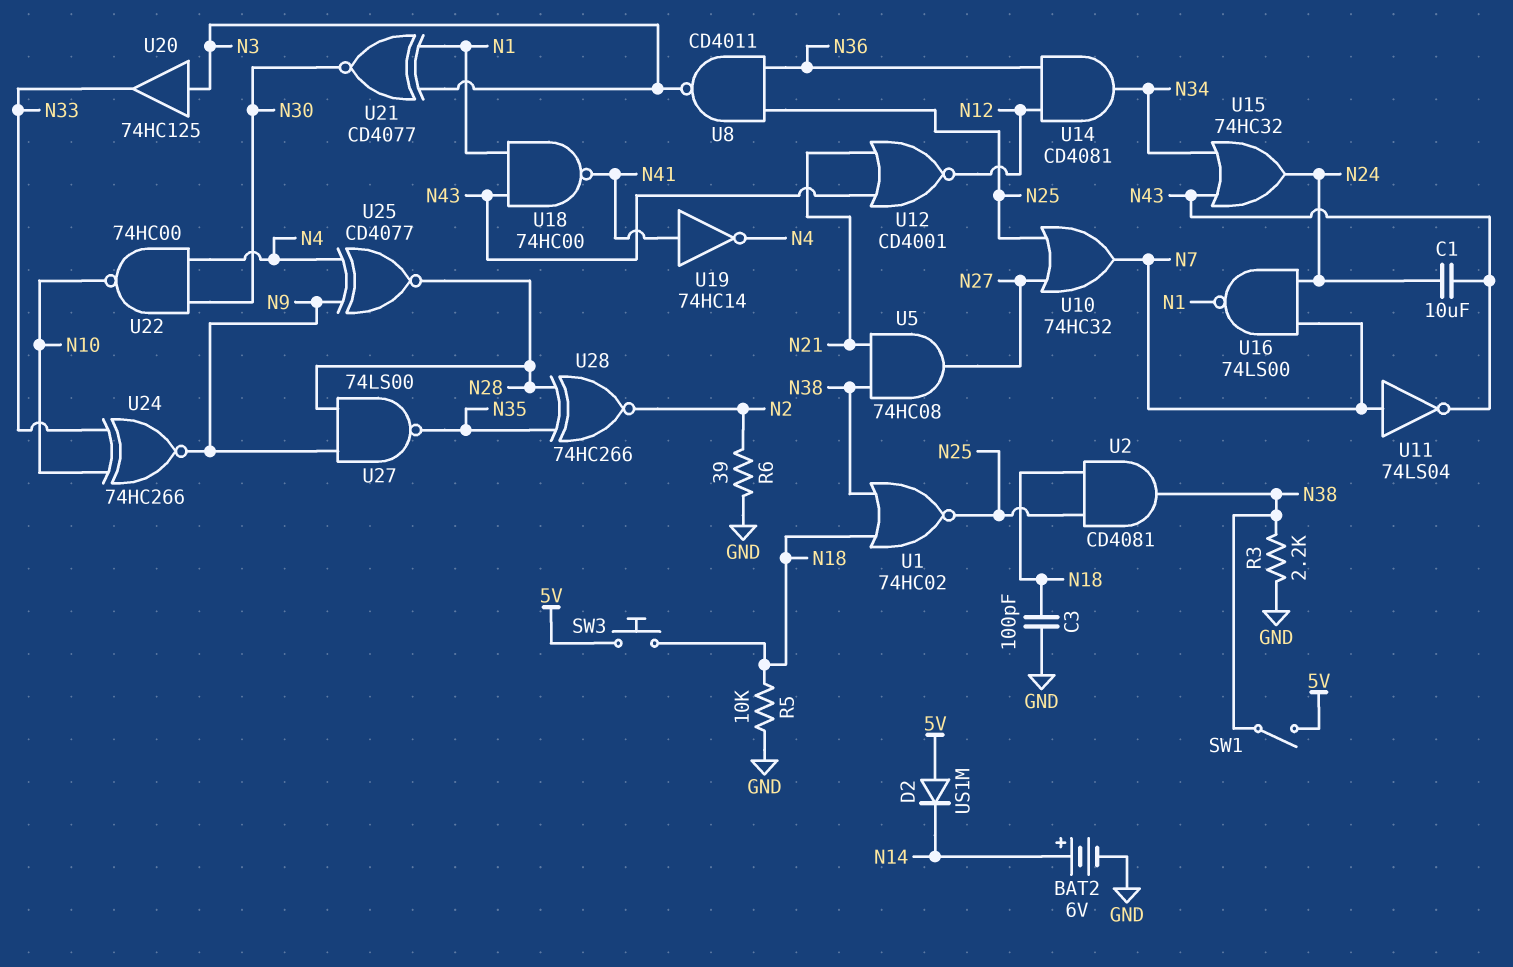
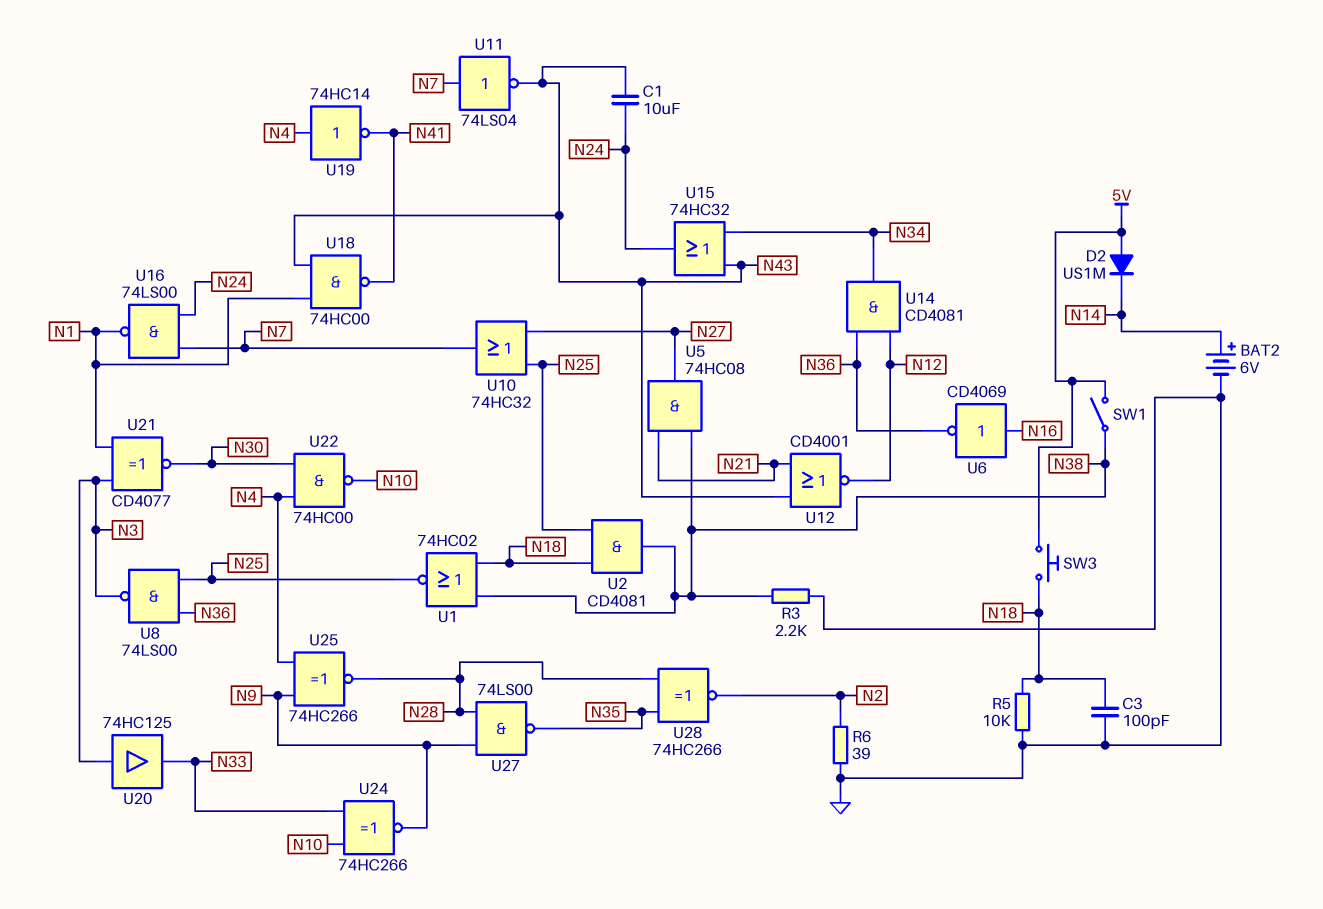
U6: none -> NOT CD4069 (in N16, out N36)
U8: NAND CD4011 (in N25, in N36, out N3) -> NAND 74LS00 (in N25, in N36, out N3)
U19: NOT 74HC14 (in N41, out N4) -> NOT 74HC14 (in N4, out N41)
U25: XNOR CD4077 (in N4, in N9, out N28) -> XNOR 74HC266 (in N4, in N9, out N28)

